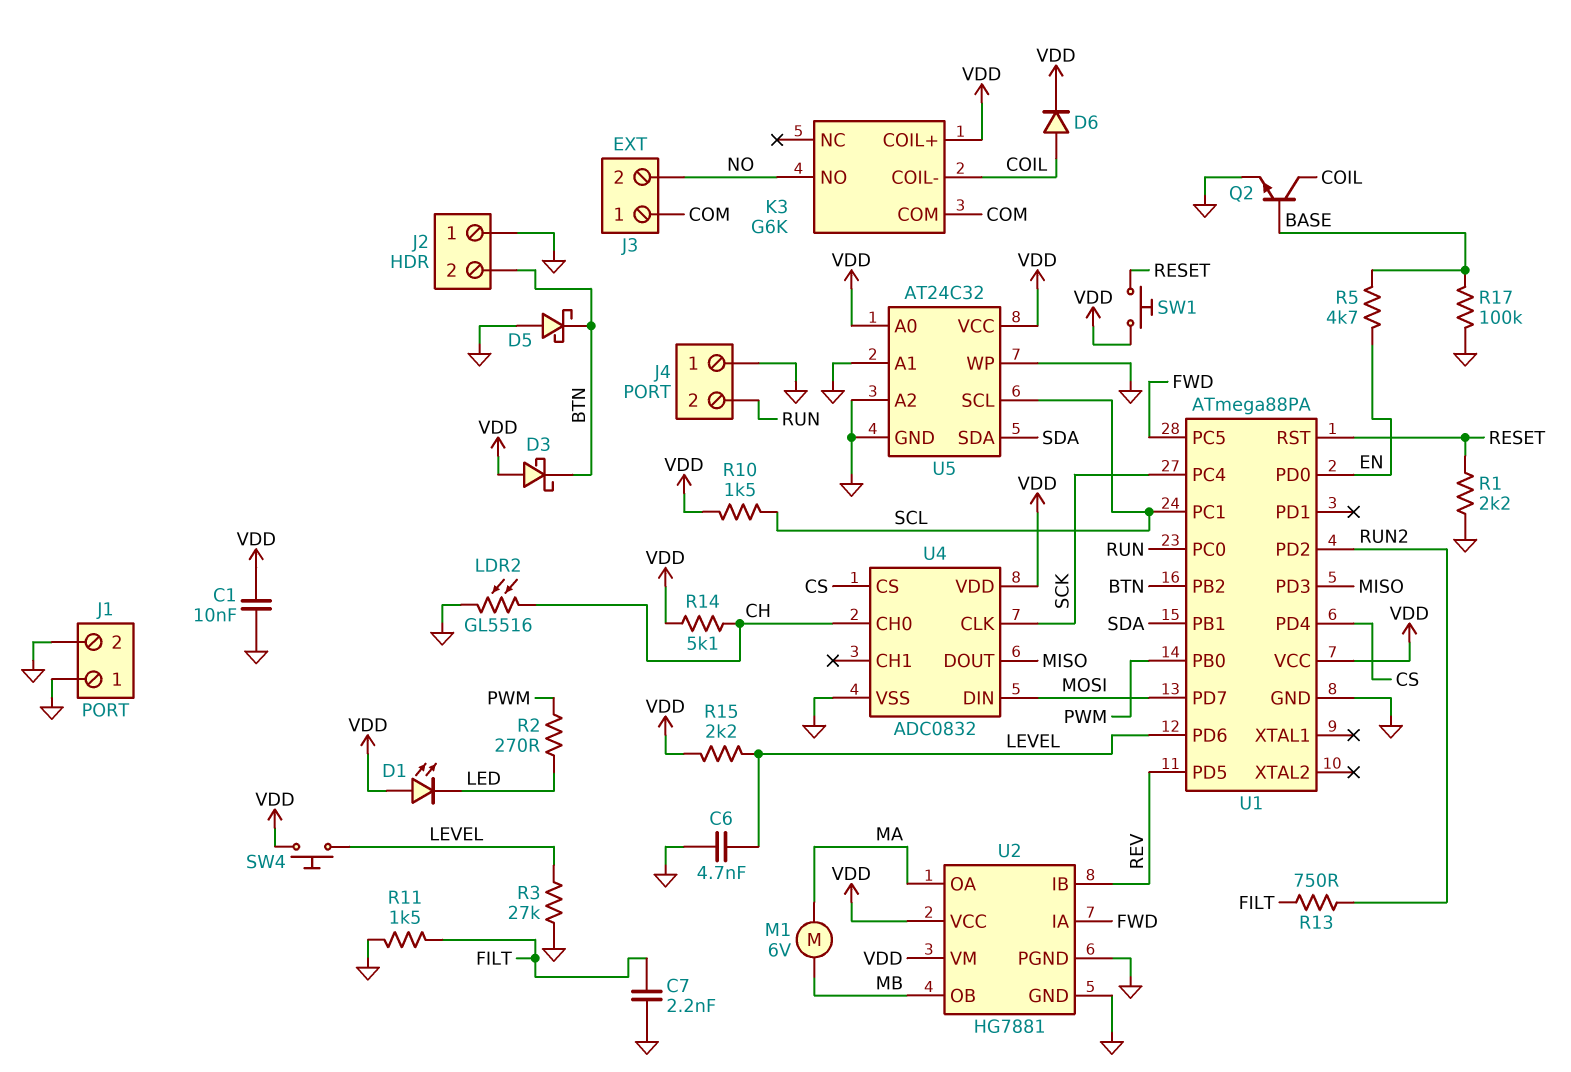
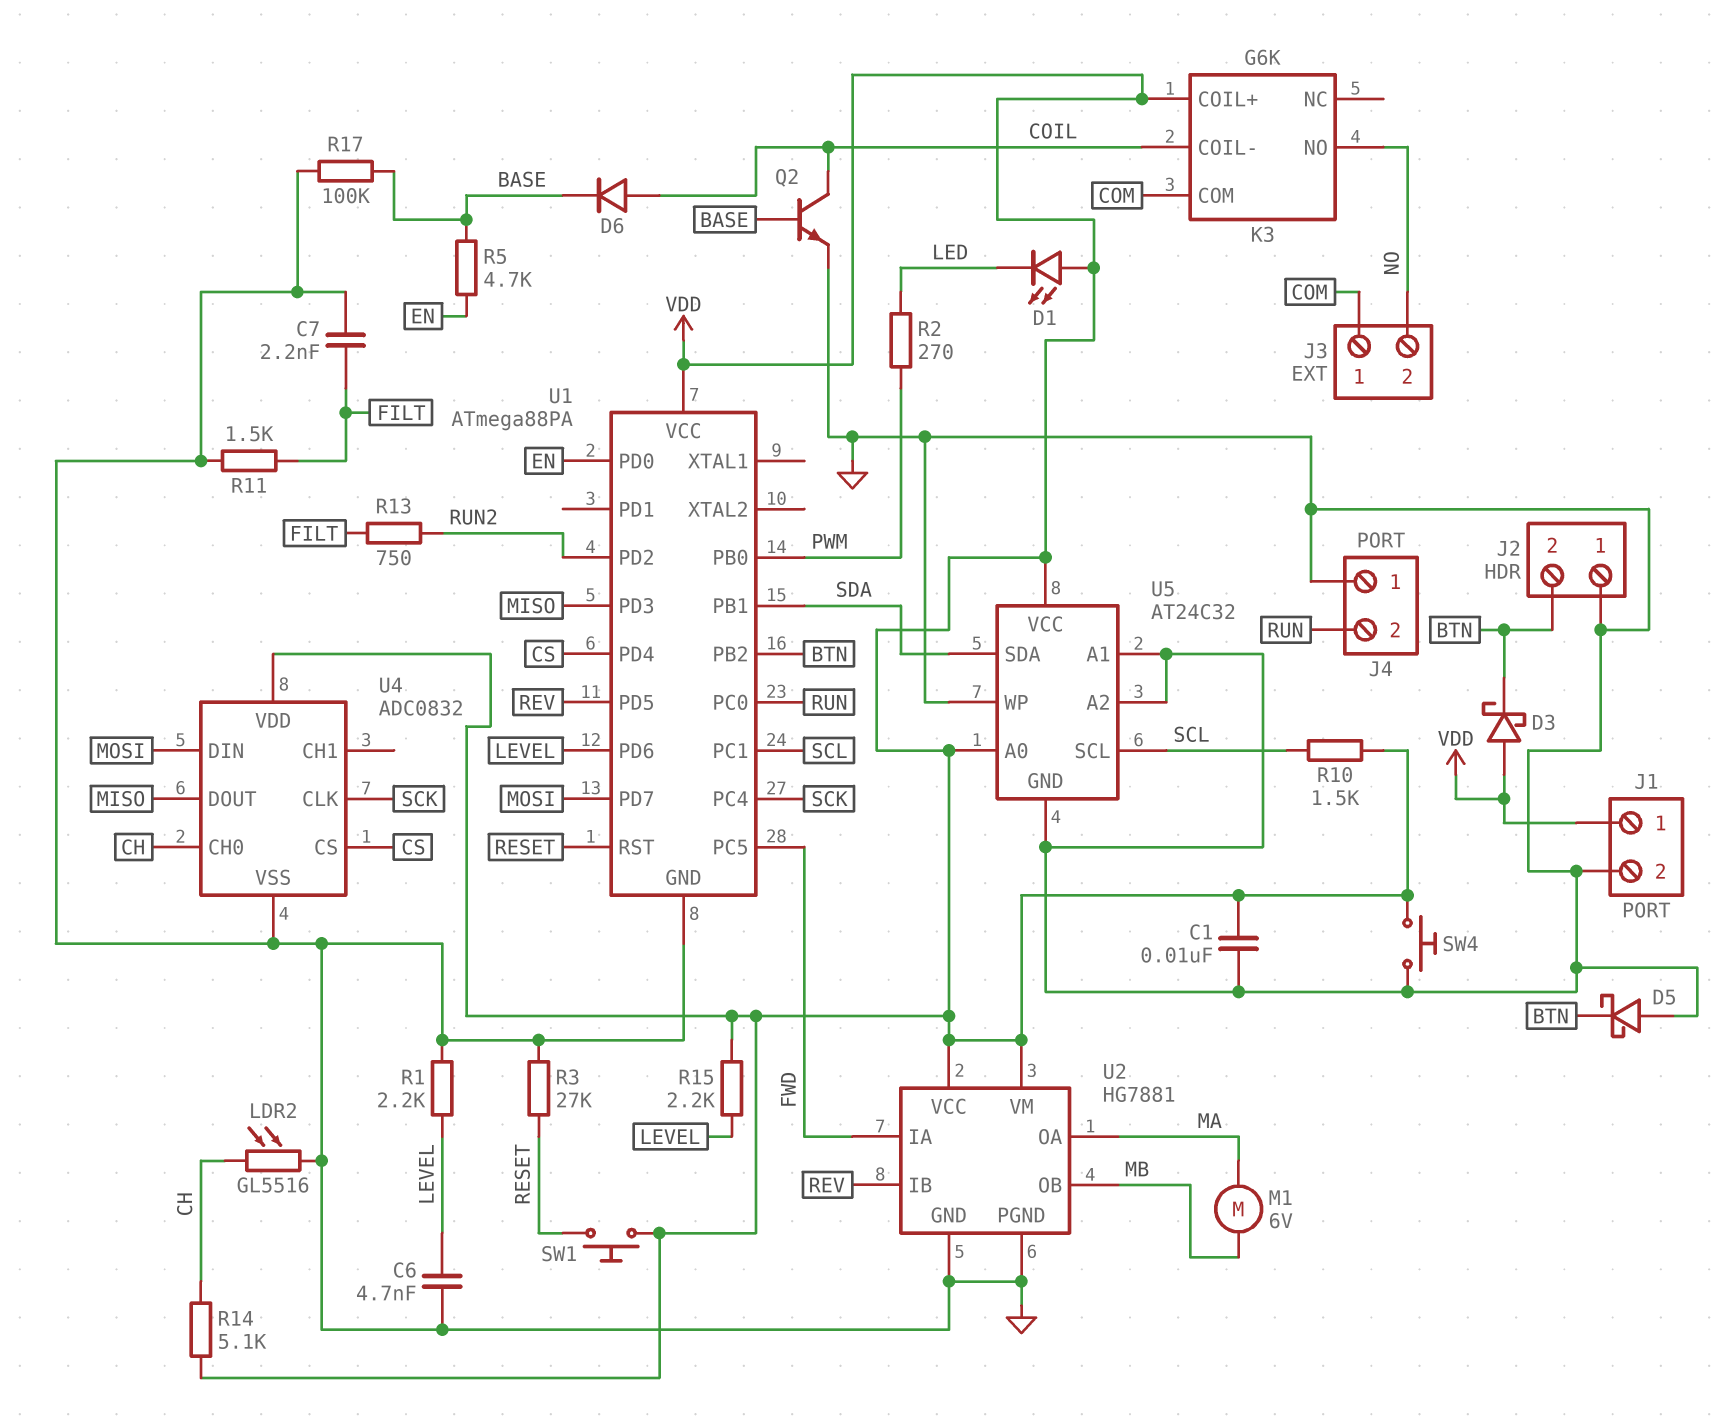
D6: diode (A COIL, K VDD) -> diode (A COIL, K BASE)
J1 pin 1: GND -> VDD
R1: 2.2k (GND, RESET) -> 2.2k (GND, LEVEL)
R3: 27k (GND, LEVEL) -> 27k (GND, RESET)
SW4: button (LEVEL, VDD) -> button (GND, VDD)

